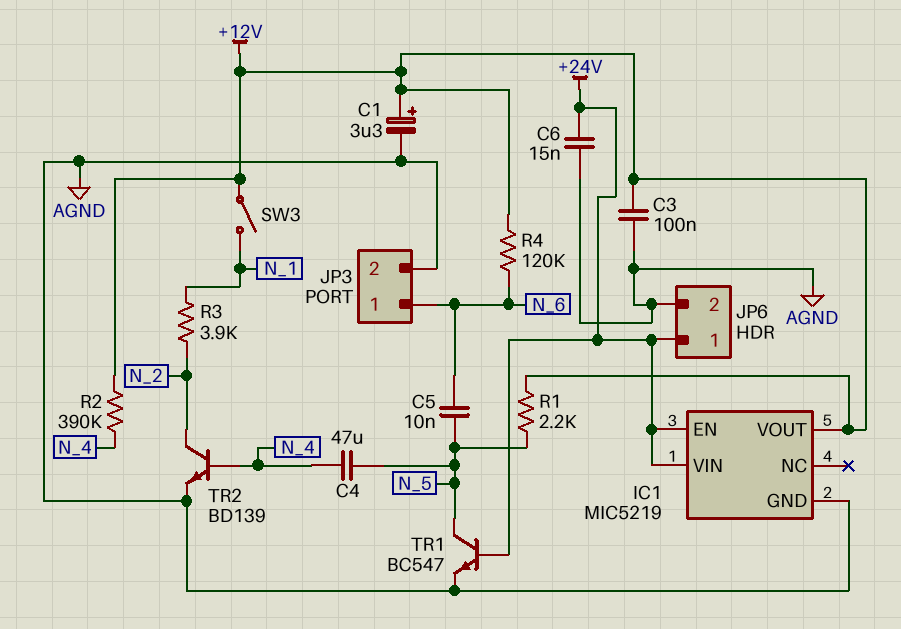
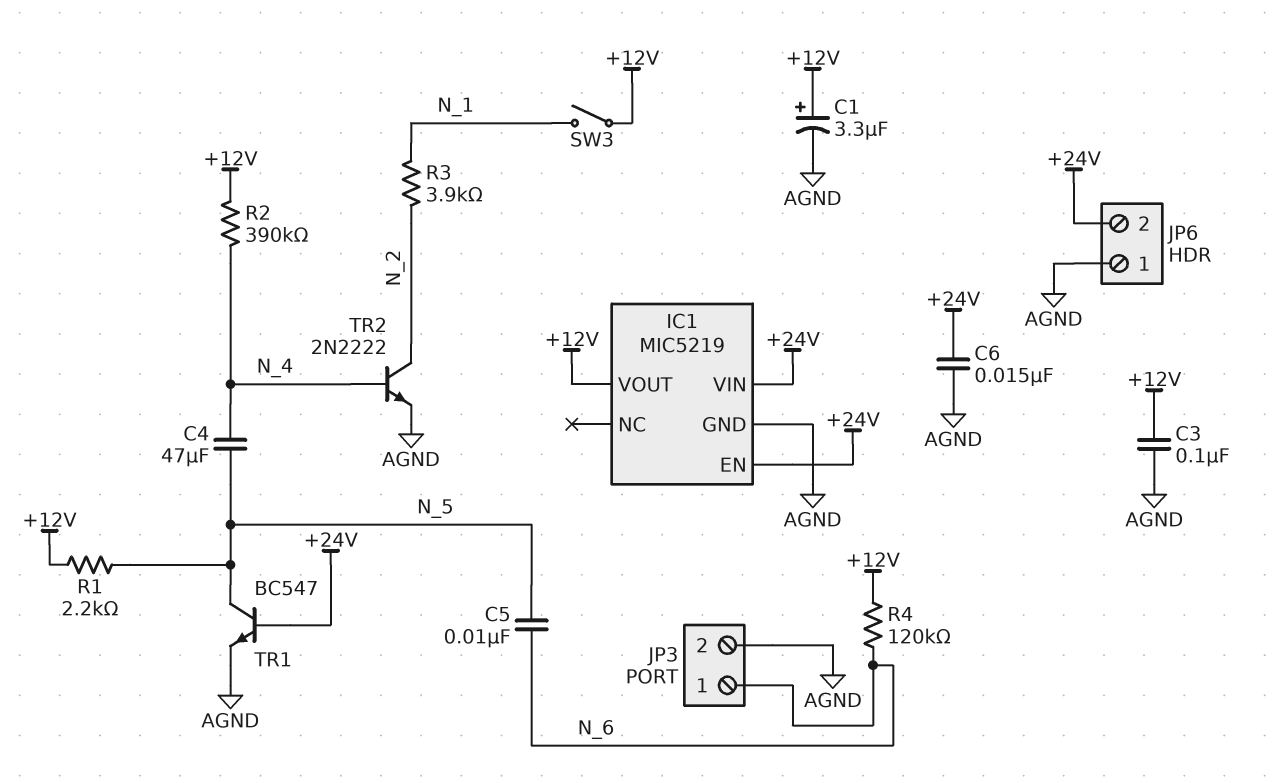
JP6 pin 1: +24V -> AGND
JP6 pin 2: AGND -> +24V
TR2: NPN BD139 (B N_4, C N_2, E AGND) -> NPN 2N2222 (B N_4, C N_2, E AGND)

